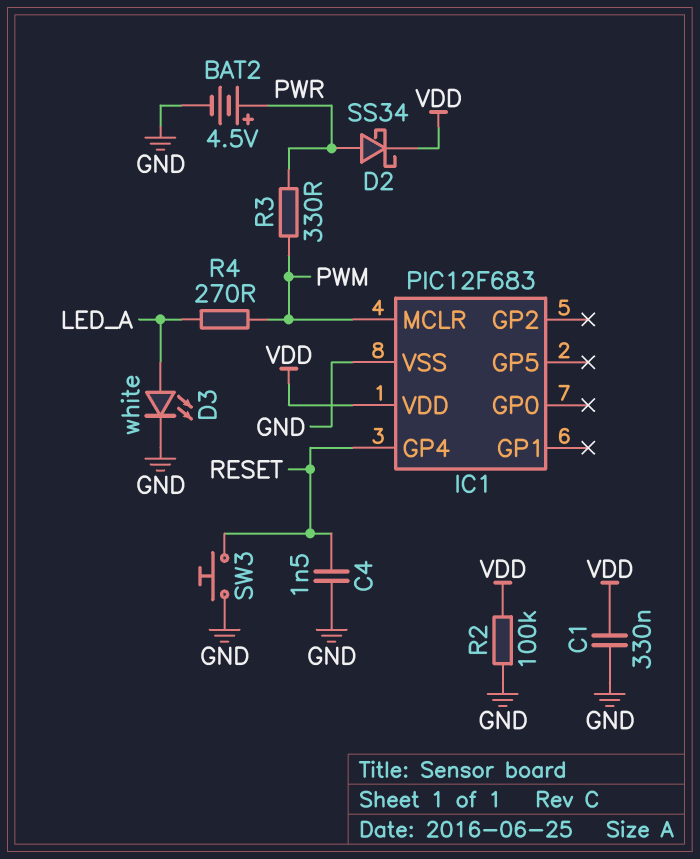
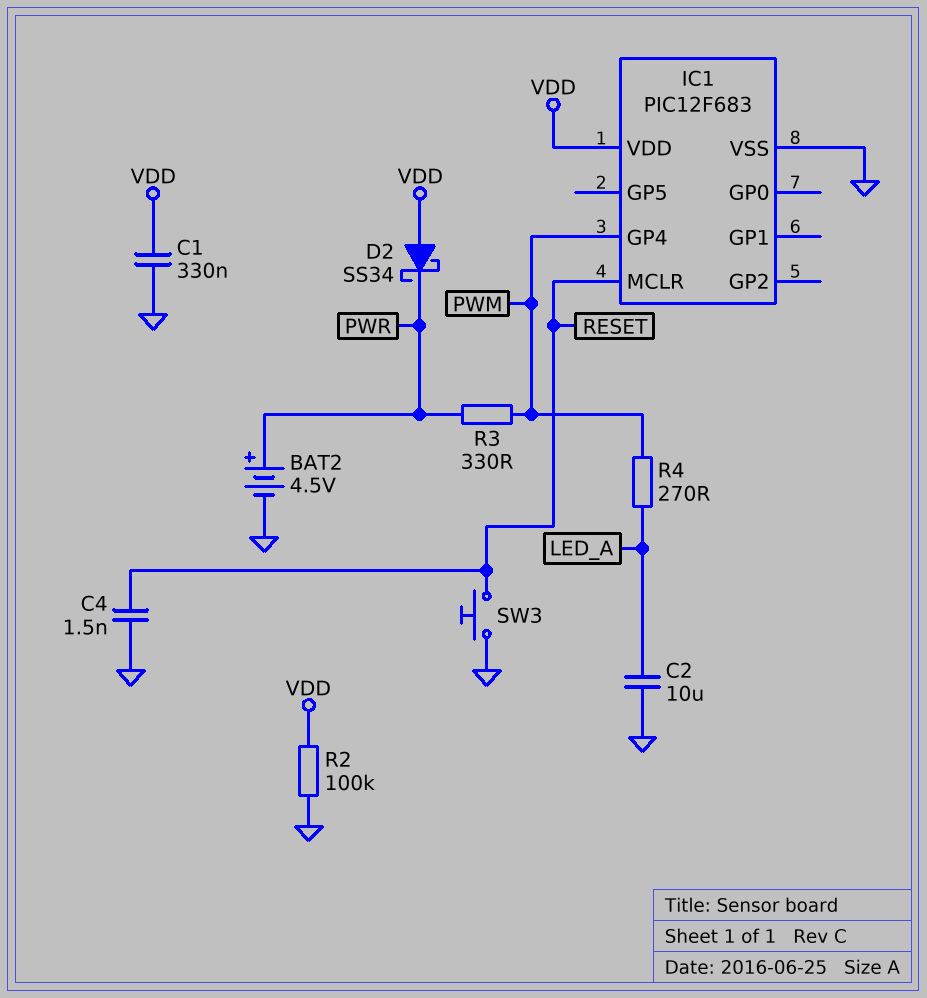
C2: none -> 10uF (GND, LED_A)
D2: schottky SS34 (A PWR, K VDD) -> schottky SS34 (A VDD, K PWR)
D3: LED white (A LED_A, K GND) -> none
IC1 pin GP4: RESET -> PWM
IC1 pin MCLR: PWM -> RESET

